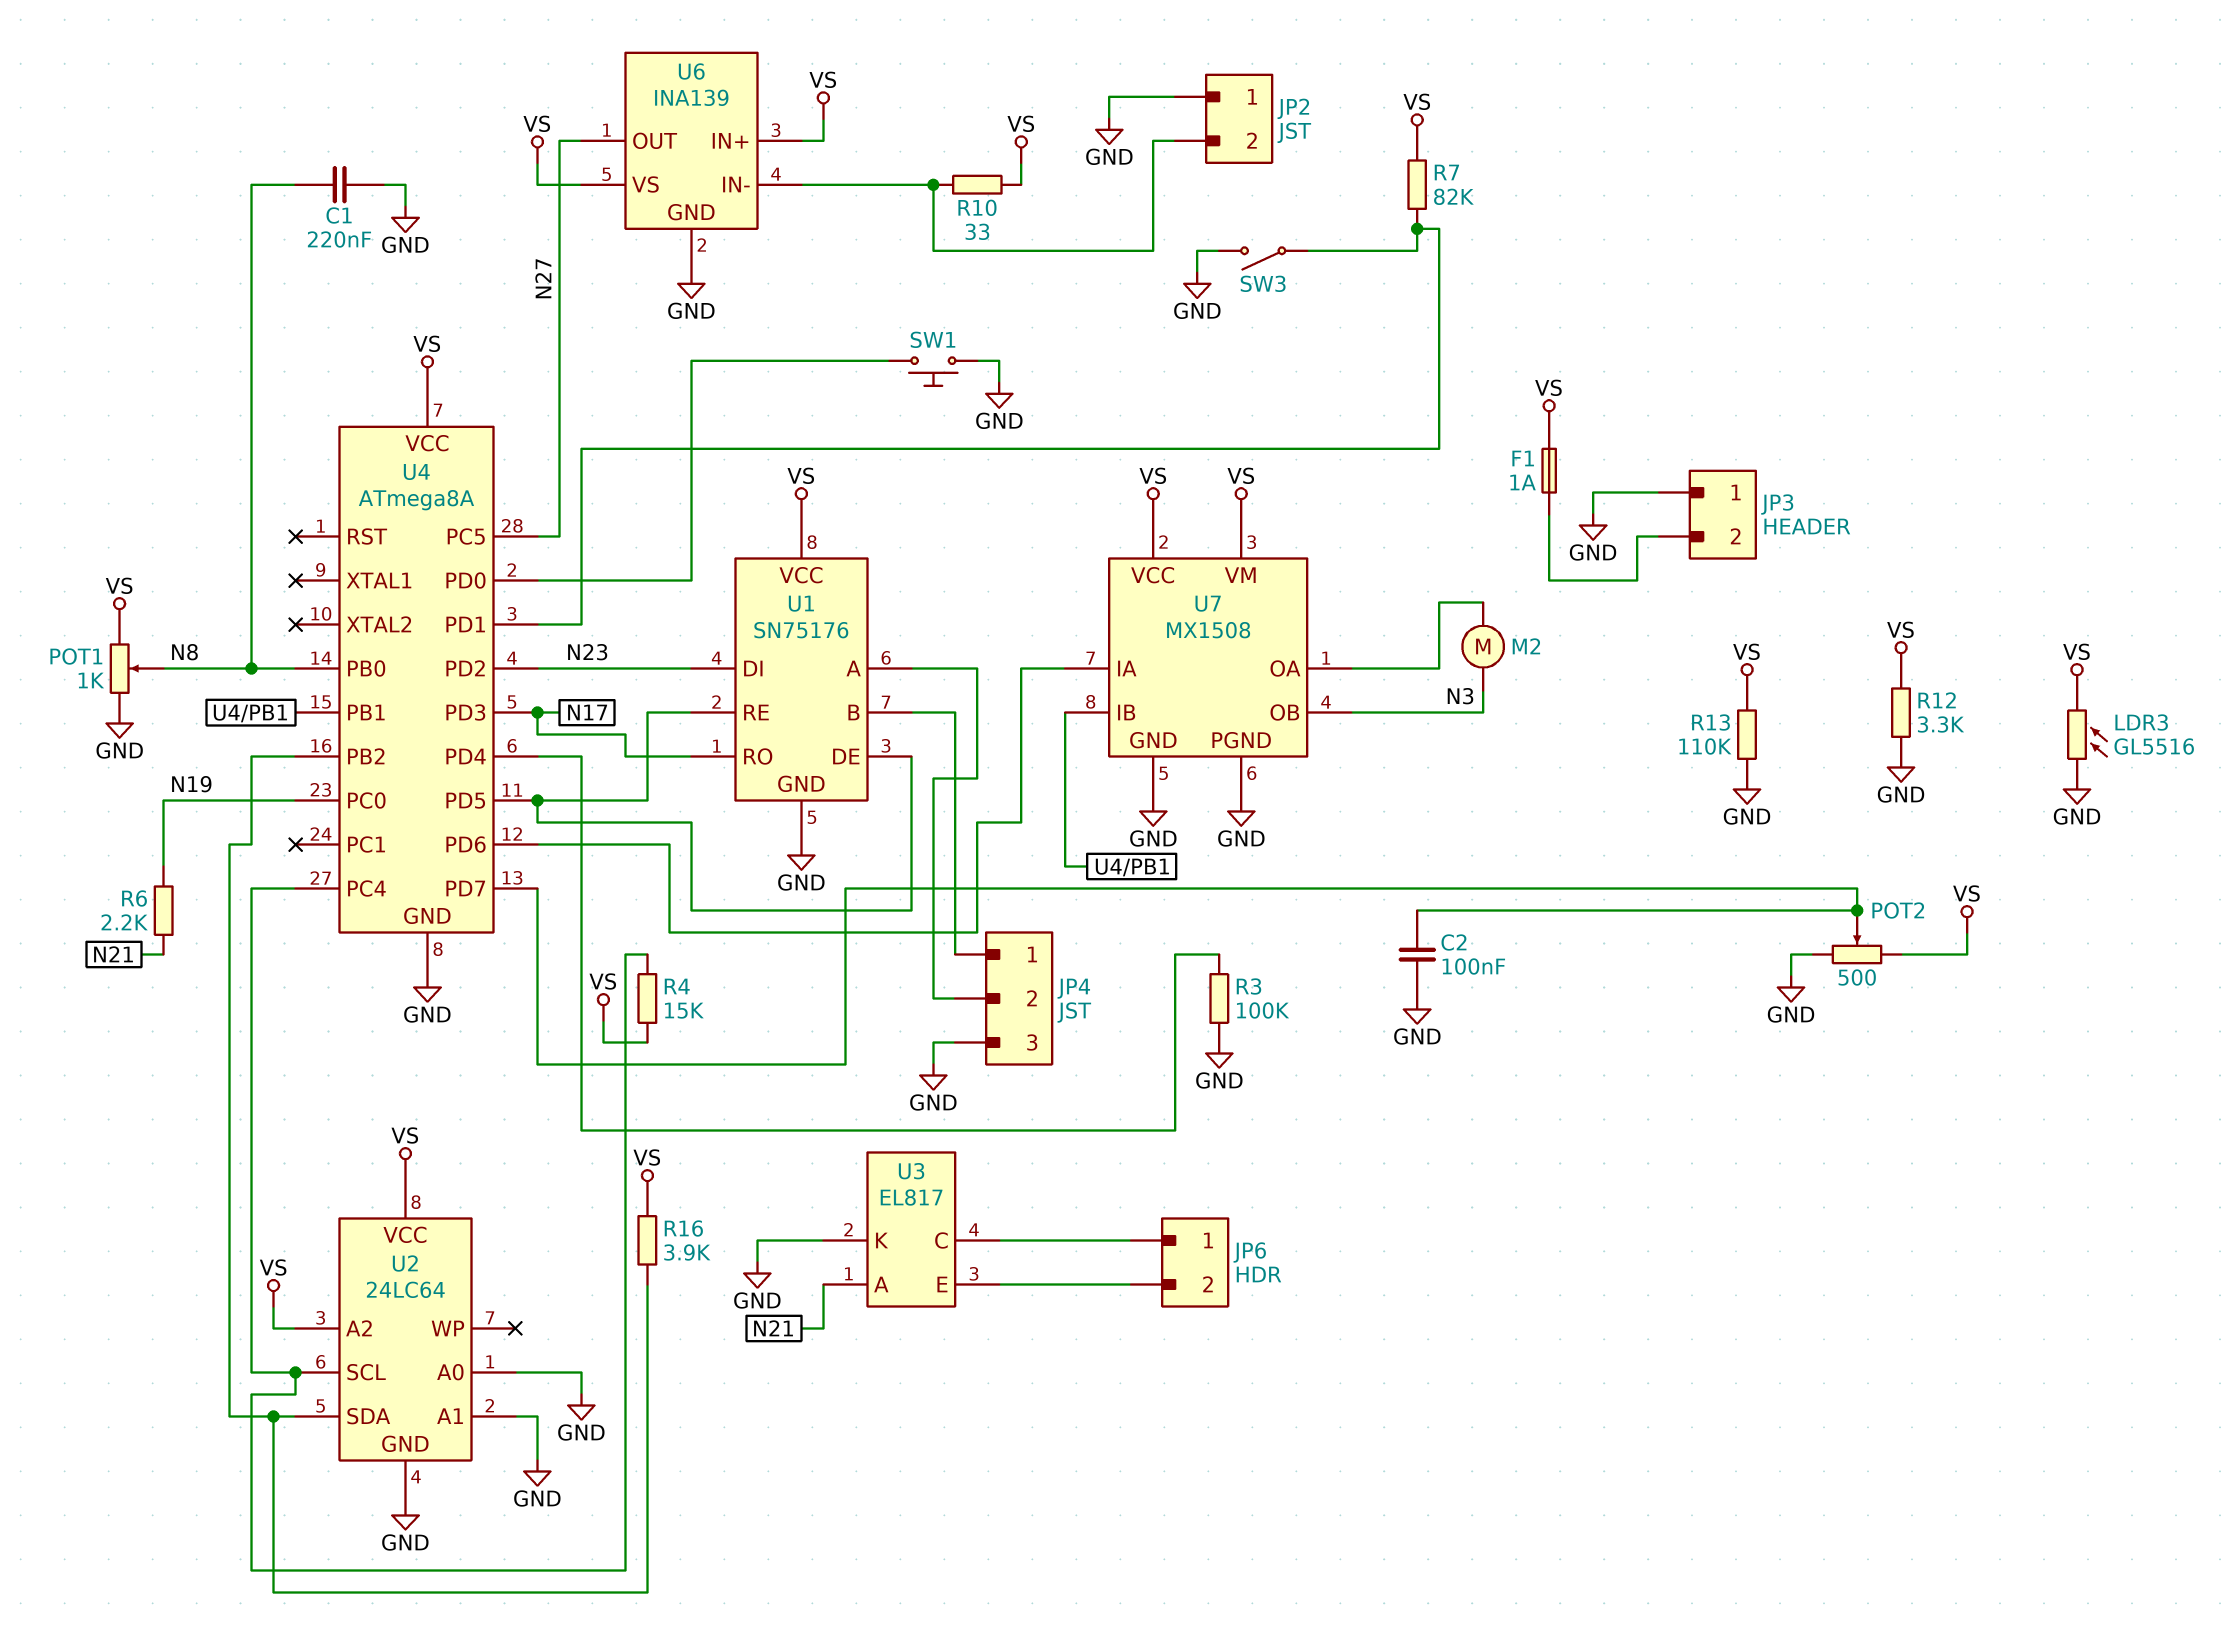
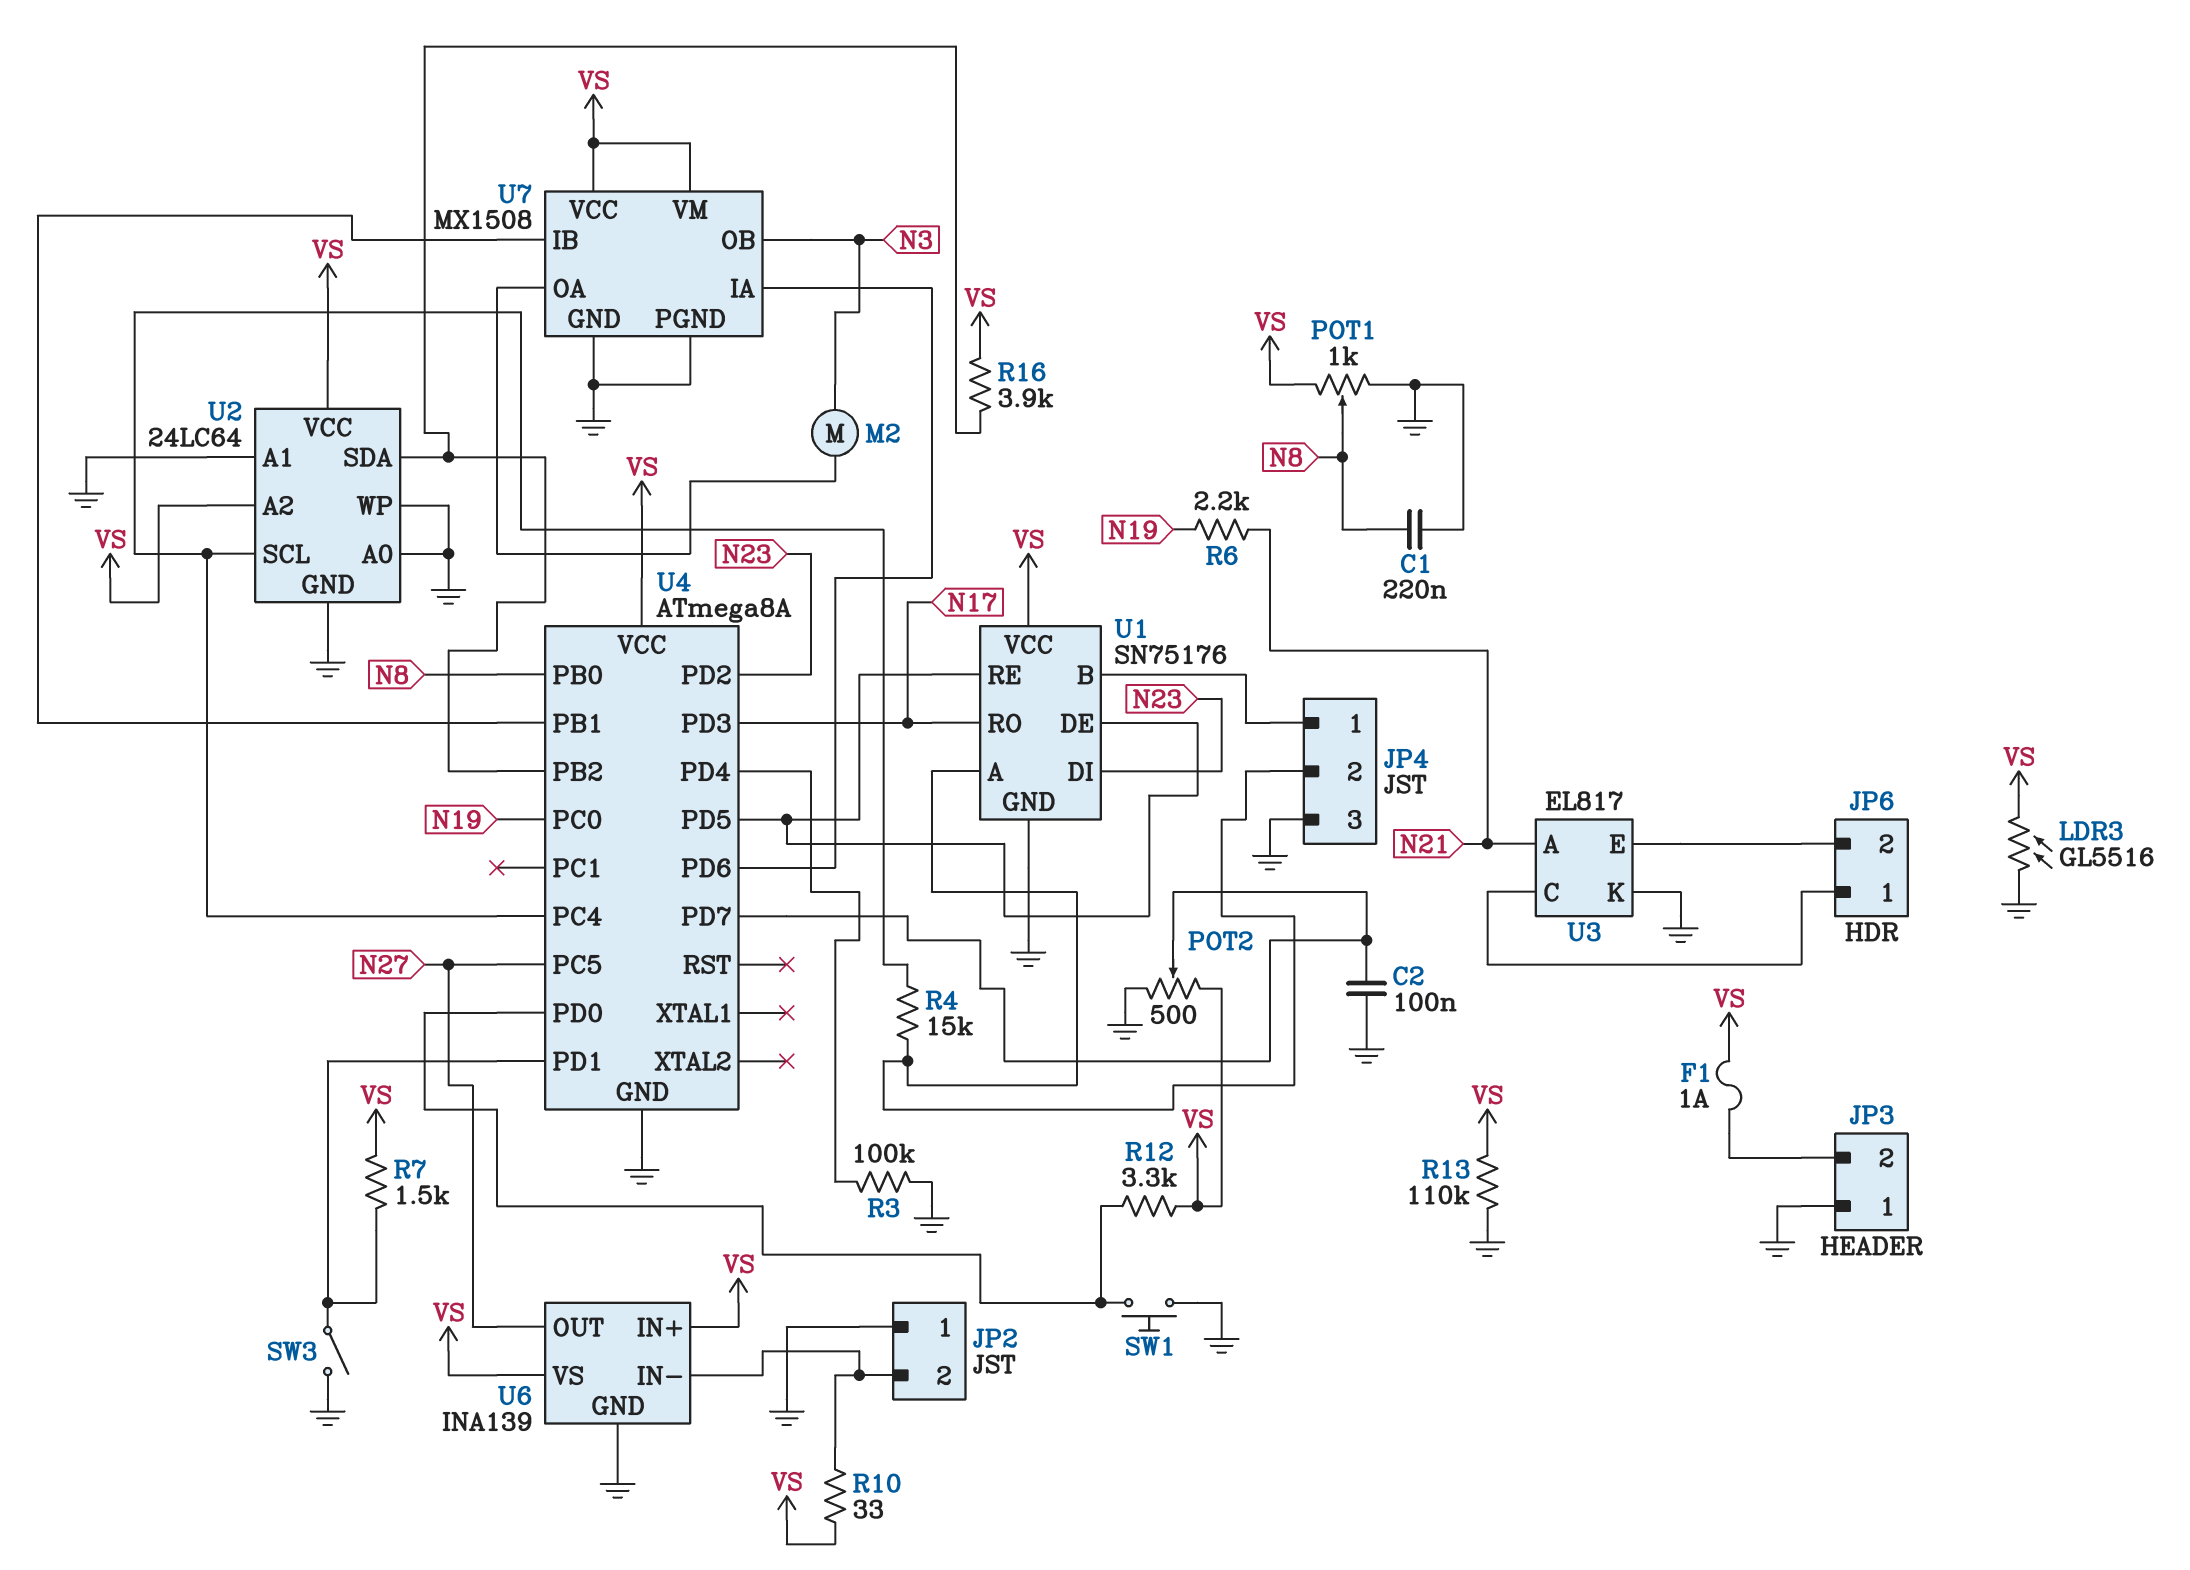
R4: 15k (U2/SCL, VS) -> 15k (JP4/2, U2/SCL)
R7: 82k (U4/PD1, VS) -> 1.5k (U4/PD1, VS)
R12: 3.3k (GND, VS) -> 3.3k (U4/PD0, VS)
U2 pin WP: none -> GND

